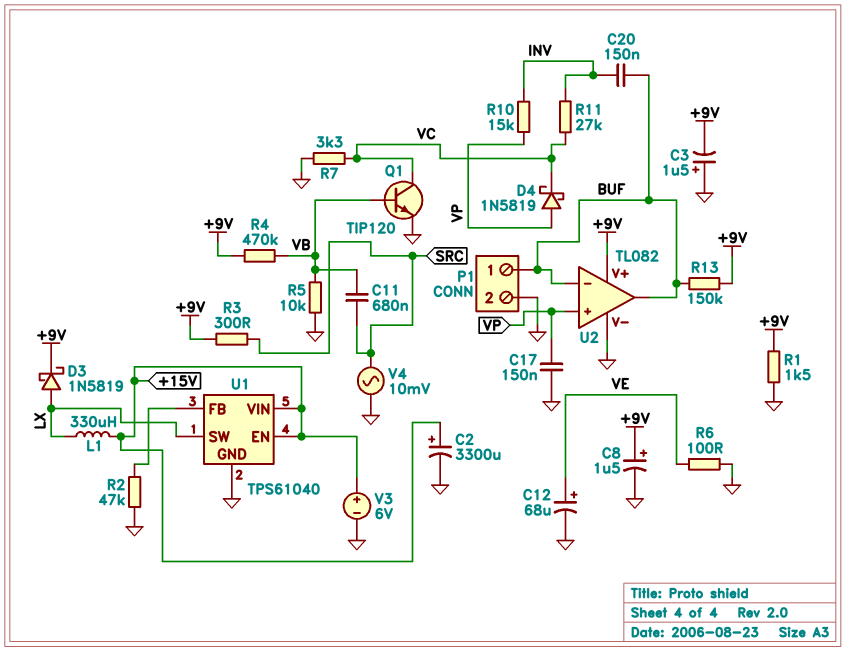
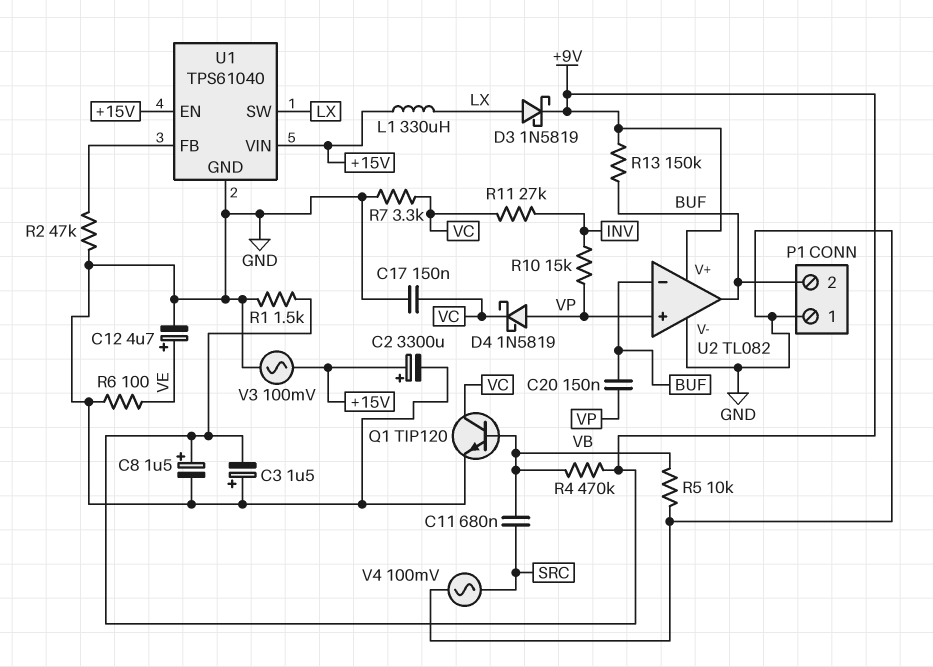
C12: 68uF (plus VE, minus GND) -> 4.7uF (plus VE, minus GND)
C17: 150nF (GND, VP) -> 150nF (GND, VC)
C20: 150nF (BUF, INV) -> 150nF (BUF, VP)
P1 pin 1: BUF -> GND
P1 pin 2: GND -> BUF
R3: 300 (+9V, SRC) -> none
V3: 6V (plus +15V, minus GND) -> AC 100mV (+15V, GND)
V4: AC 10mV (GND, SRC) -> AC 100mV (GND, SRC)

